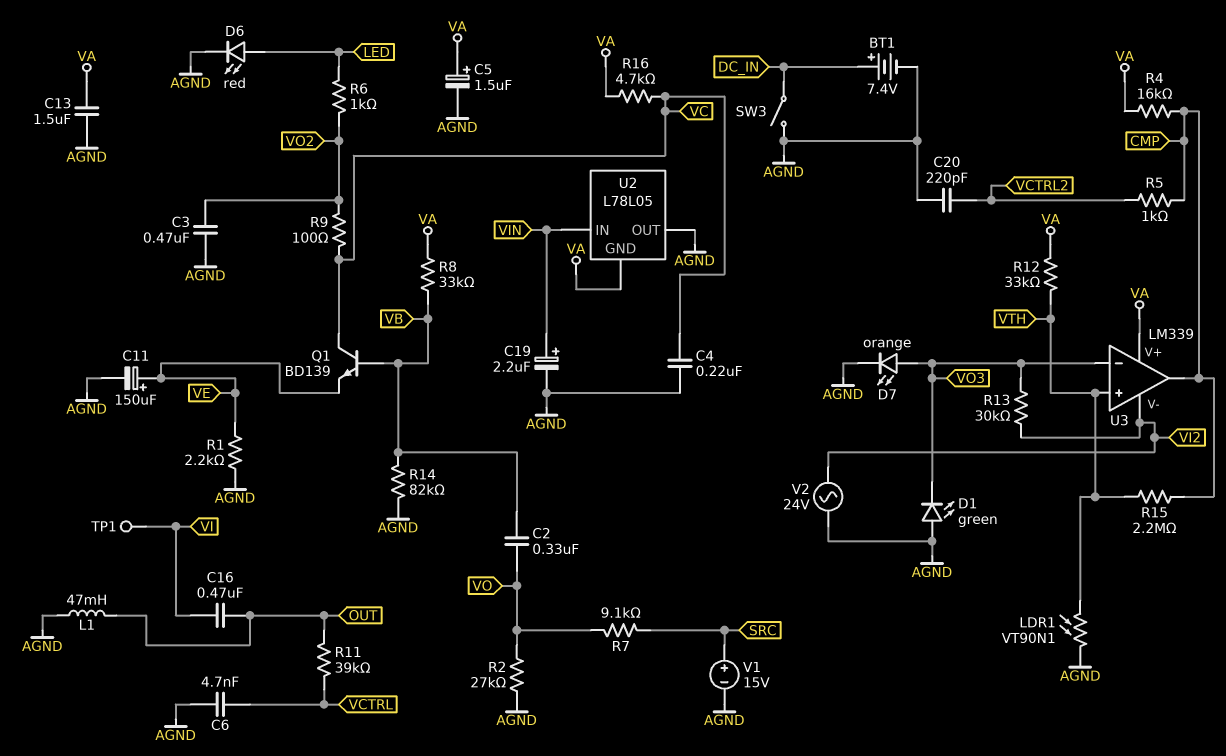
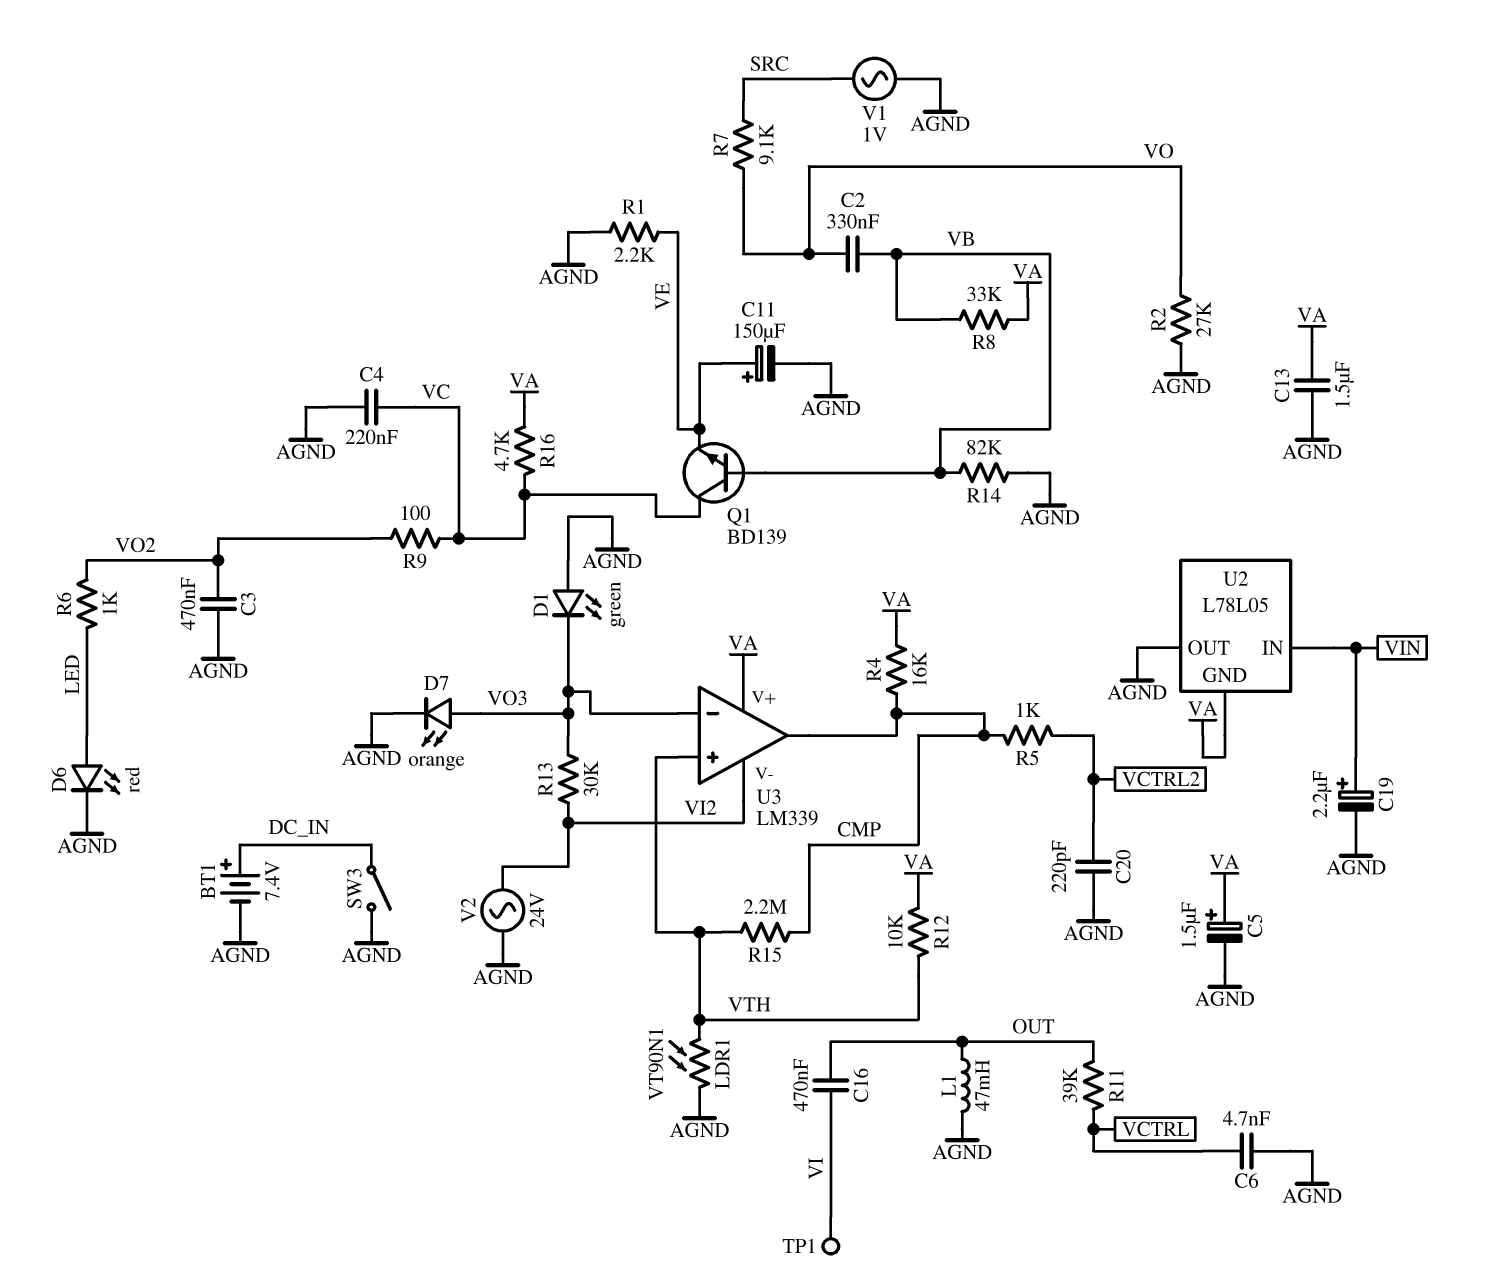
R12: 33k (VA, VTH) -> 10k (VA, VTH)
V1: 15V (plus SRC, minus AGND) -> AC 1V (AGND, SRC)

